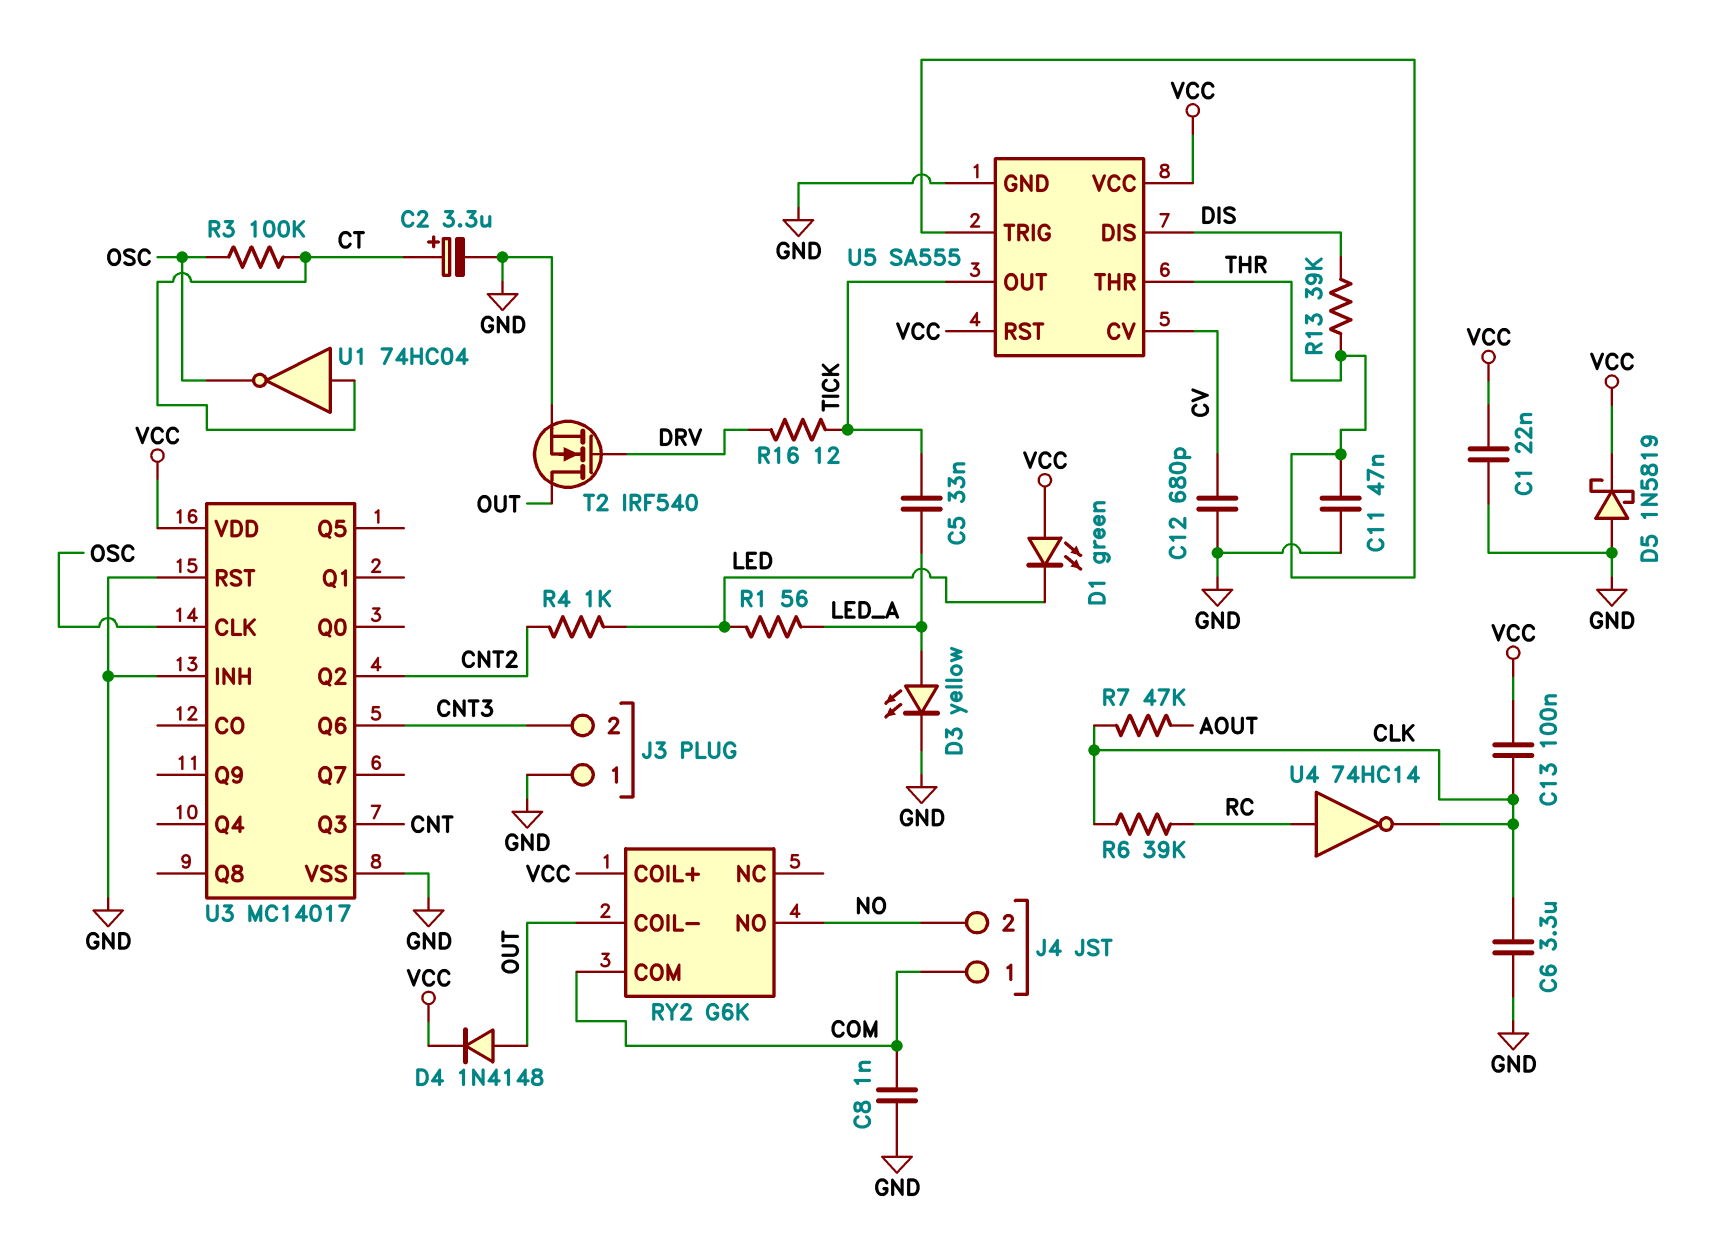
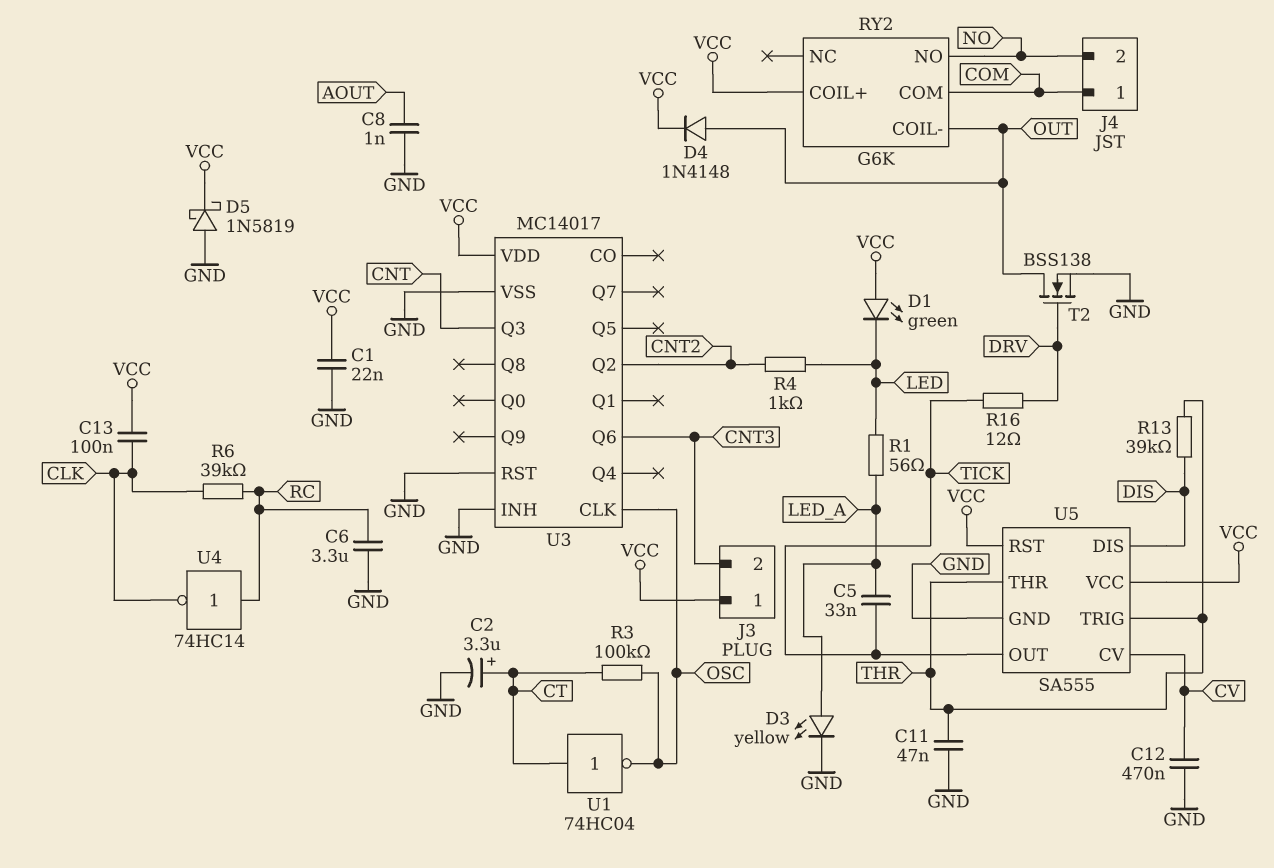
C6: 3.3uF (CLK, GND) -> 3.3uF (GND, RC)
C8: 1nF (COM, GND) -> 1nF (AOUT, GND)
C12: 680pF (CV, GND) -> 470nF (CV, GND)
J3 pin 1: GND -> VCC
R7: 47k (AOUT, CLK) -> none
T2: NMOS IRF540 (G DRV, D OUT, S GND) -> NMOS BSS138 (G DRV, D OUT, S GND)

